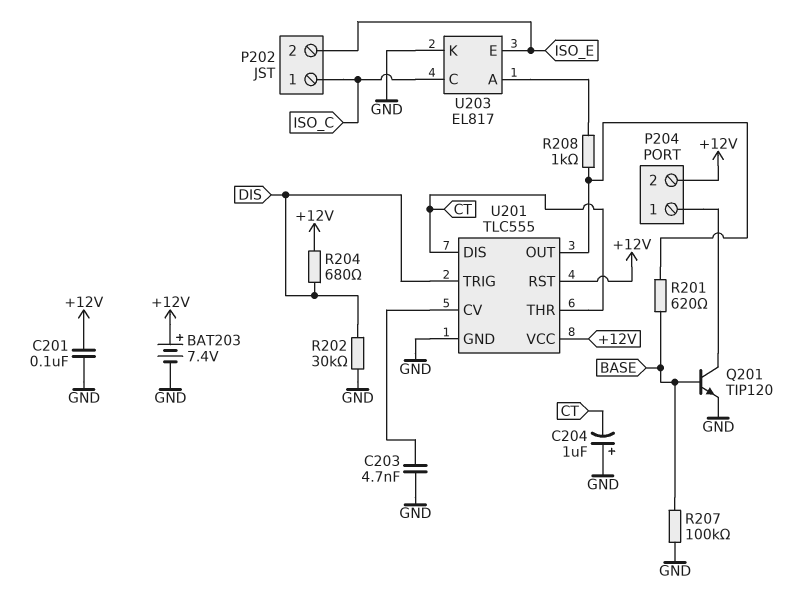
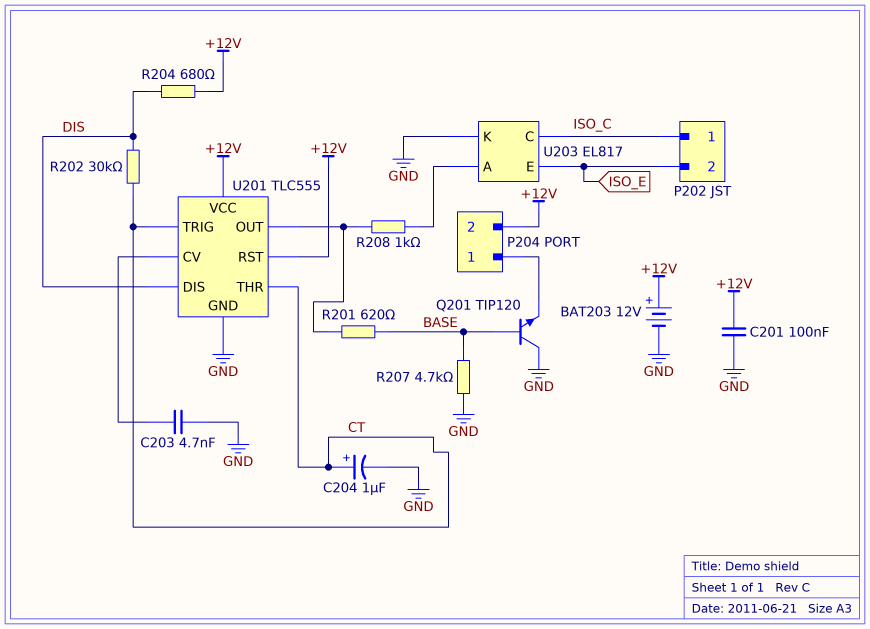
BAT203: 7.4V (plus +12V, minus GND) -> 12V (plus +12V, minus GND)
C204: 1uF (plus GND, minus CT) -> 1uF (plus CT, minus GND)
Q201: NPN TIP120 (B BASE, C P204/1, E GND) -> NPN TIP120 (B BASE, C GND, E P204/1)
R202: 30k (DIS, GND) -> 30k (CT, DIS)
R207: 100k (BASE, GND) -> 4.7k (BASE, GND)
U201 pin DIS: CT -> DIS
U201 pin TRIG: DIS -> CT

